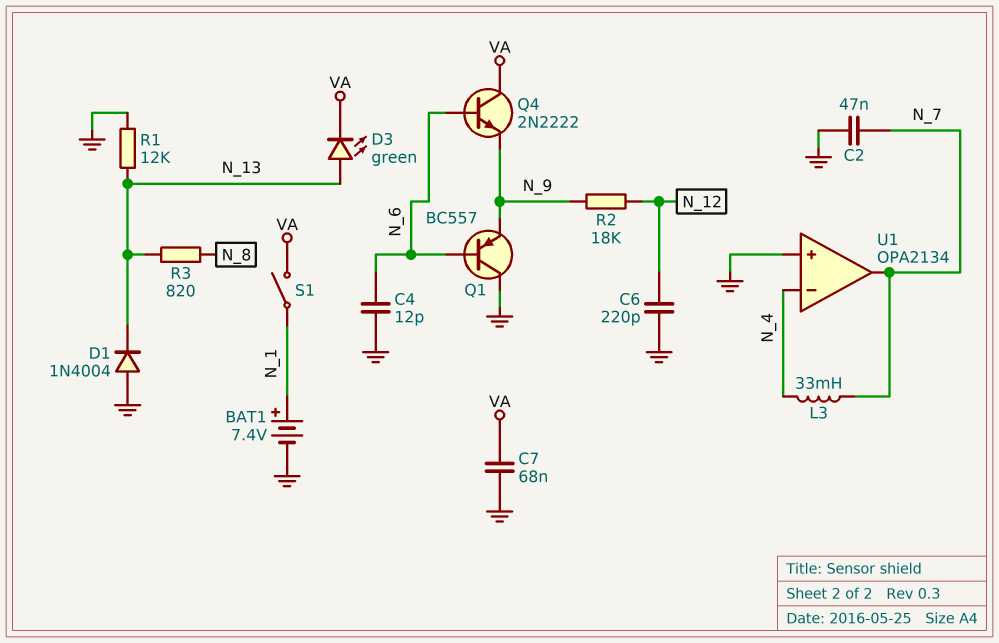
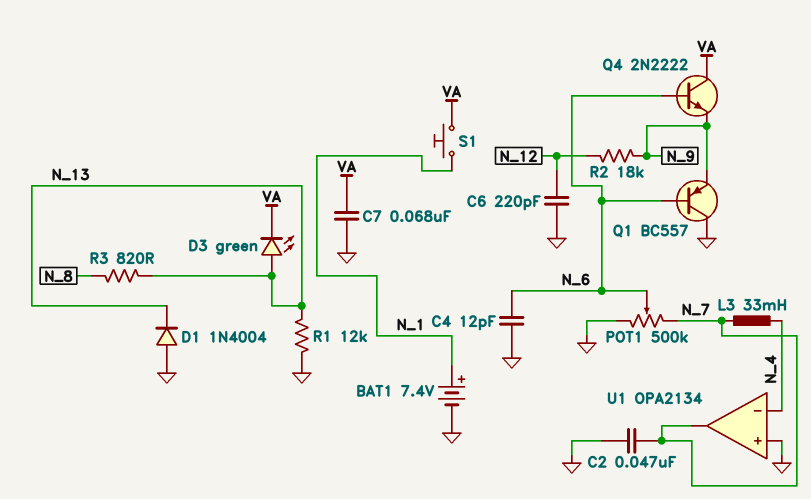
POT1: none -> 500k (GND, N_7, wiper N_6)
S1: switch (N_1, VA) -> button (N_1, VA)

